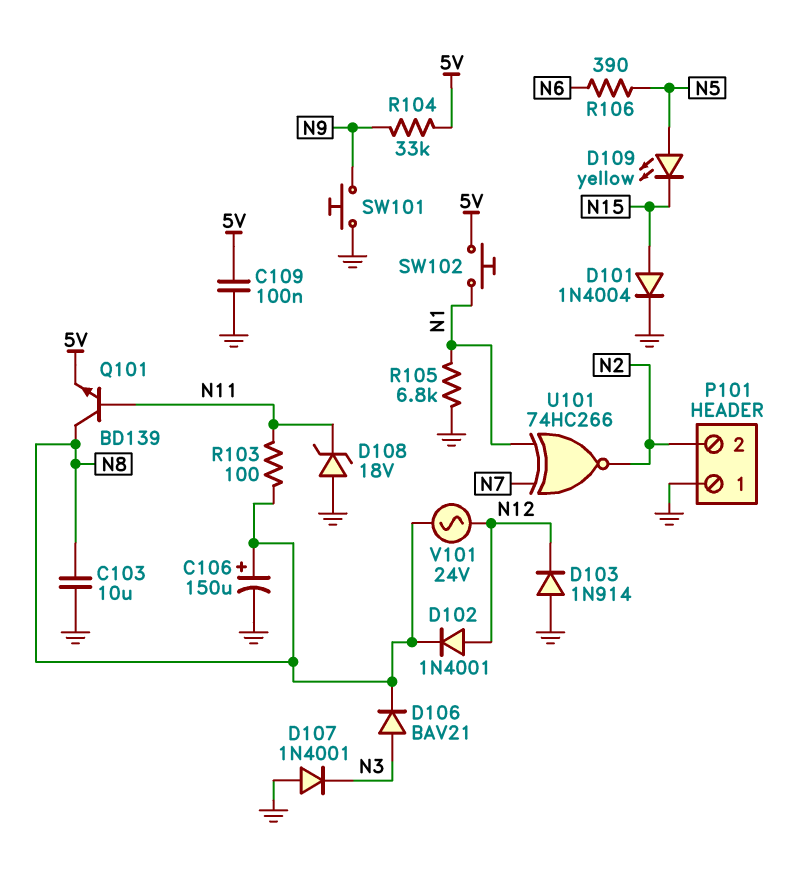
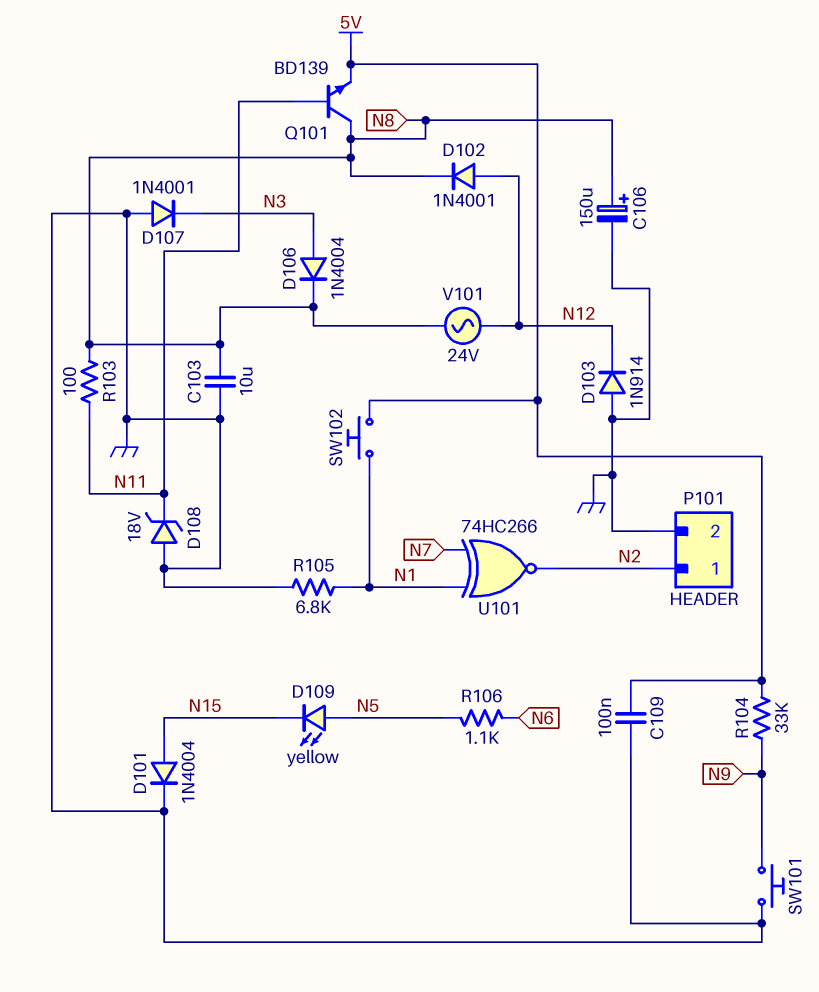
D106: diode BAV21 (A N3, K N8) -> diode 1N4004 (A N3, K N8)
P101 pin 1: GND -> N2
P101 pin 2: N2 -> GND
R106: 390 (N5, N6) -> 1.1k (N5, N6)

